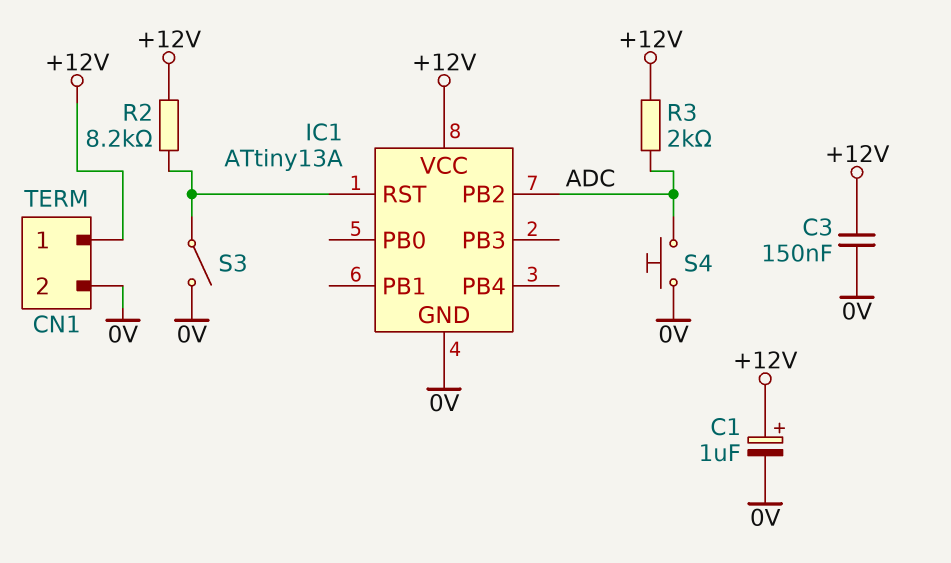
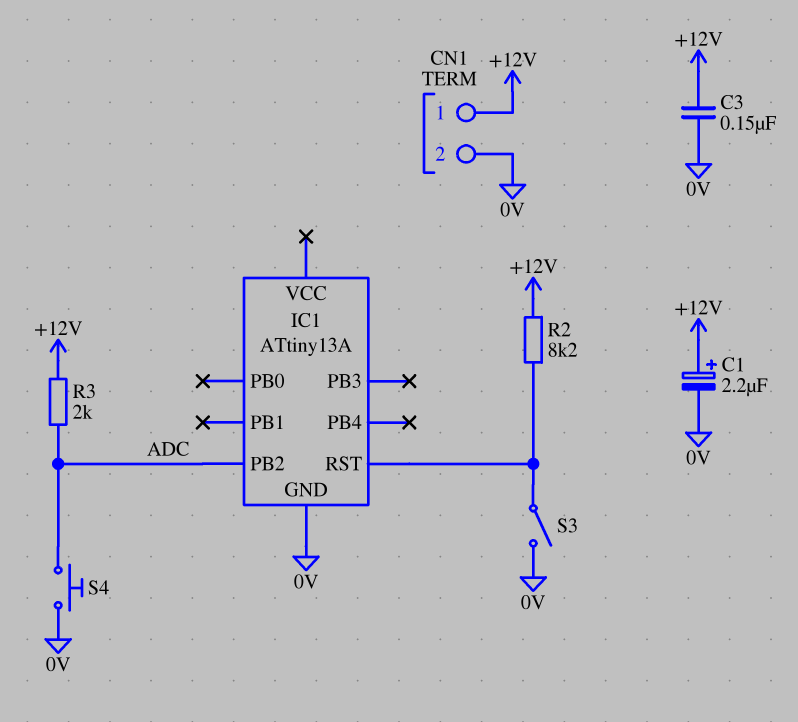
C1: 1uF (plus +12V, minus 0V) -> 2.2uF (plus +12V, minus 0V)
IC1 pin VCC: +12V -> none

